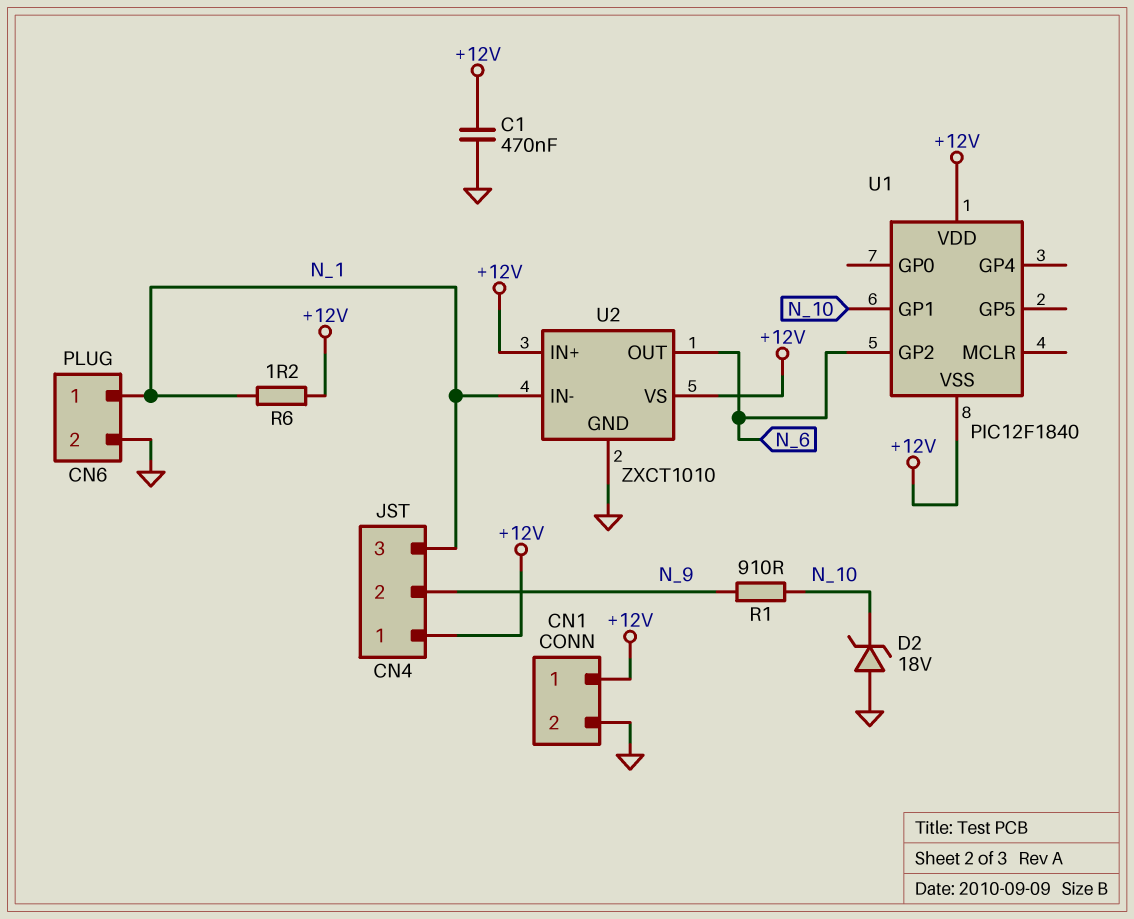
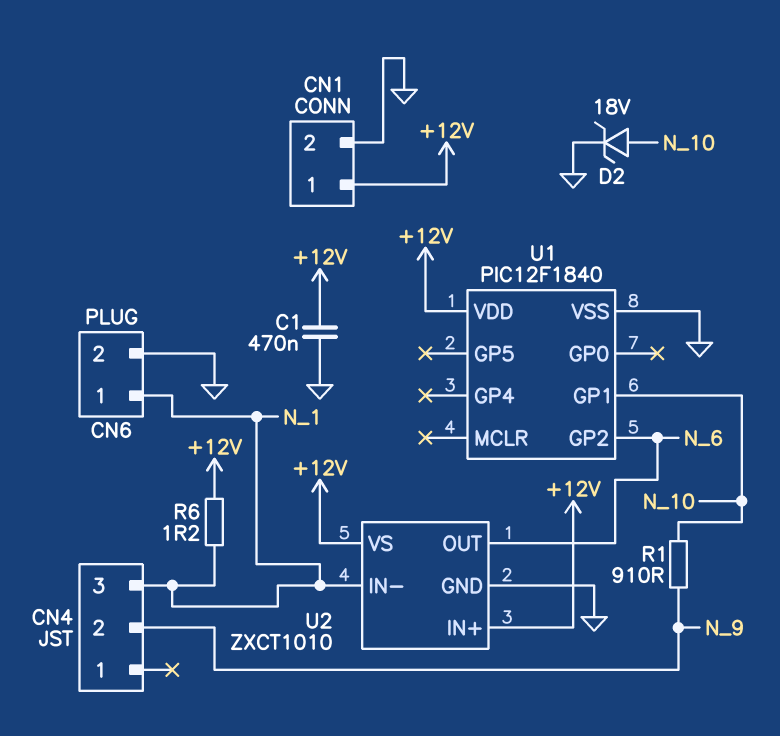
CN4 pin 1: +12V -> none
D2: zener 18V (A GND, K N_10) -> zener 18V (A N_10, K GND)
U1 pin VSS: +12V -> GND

